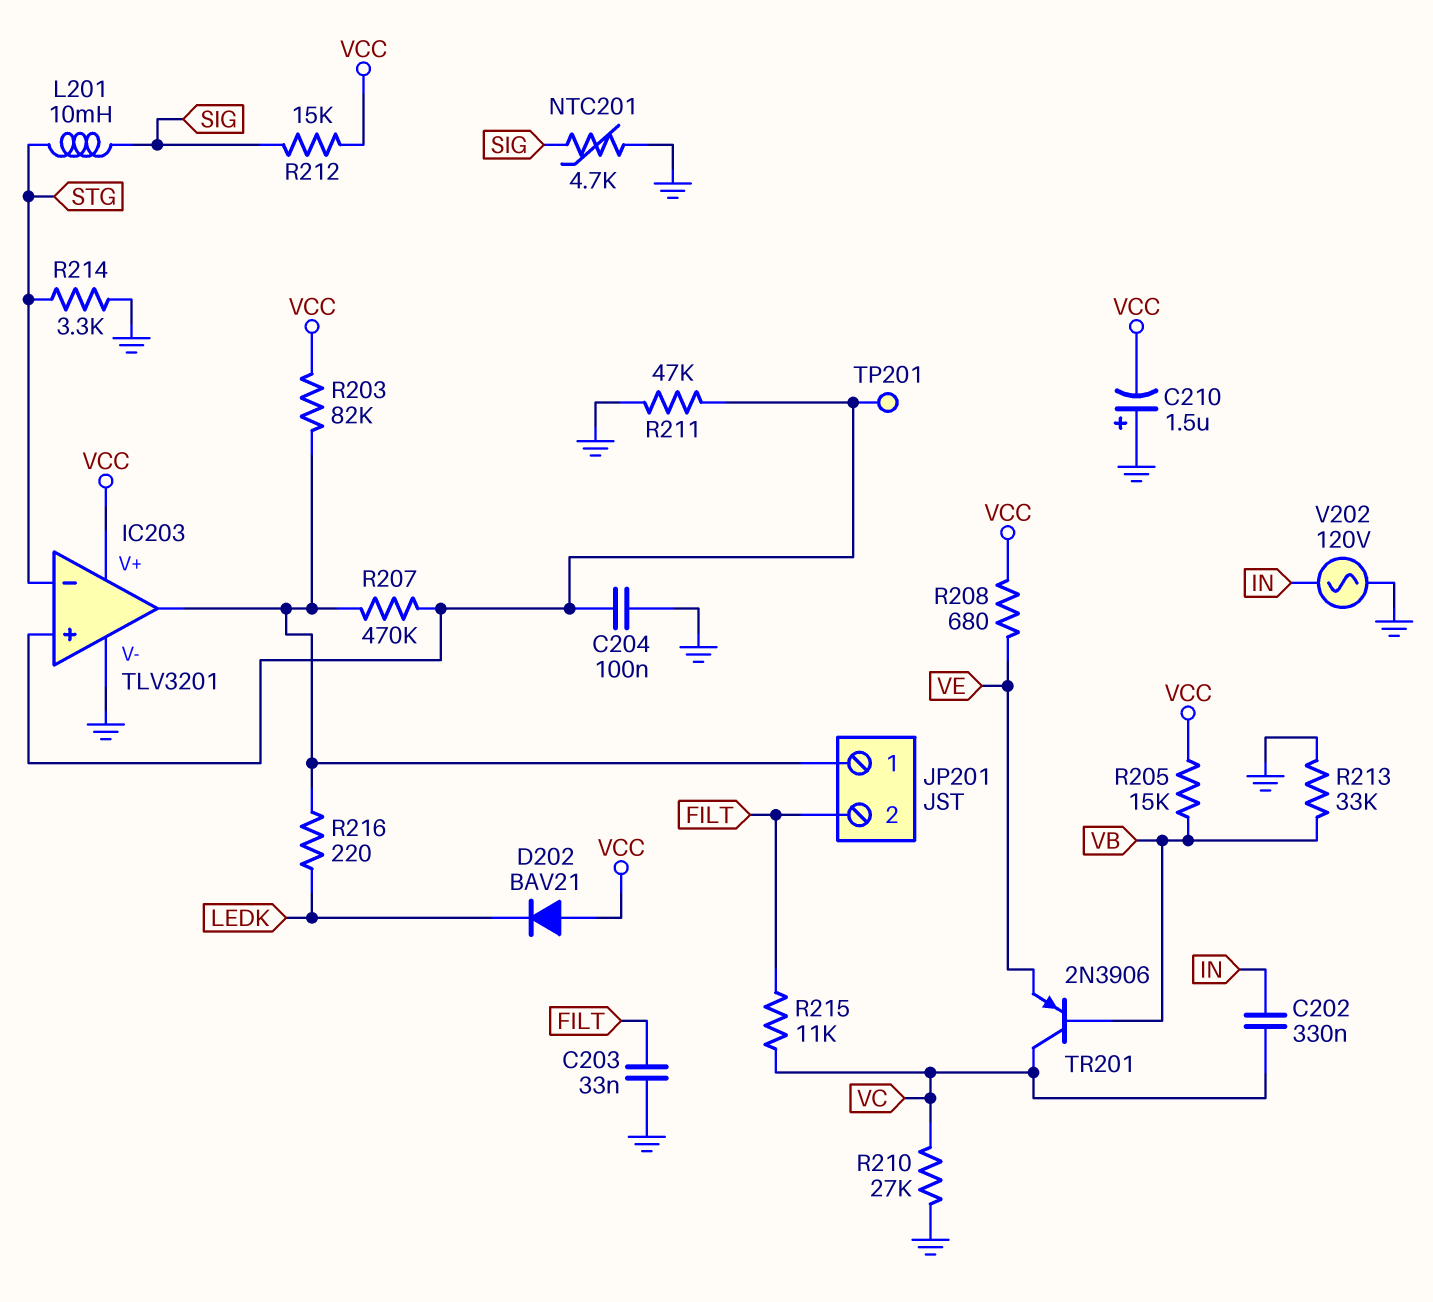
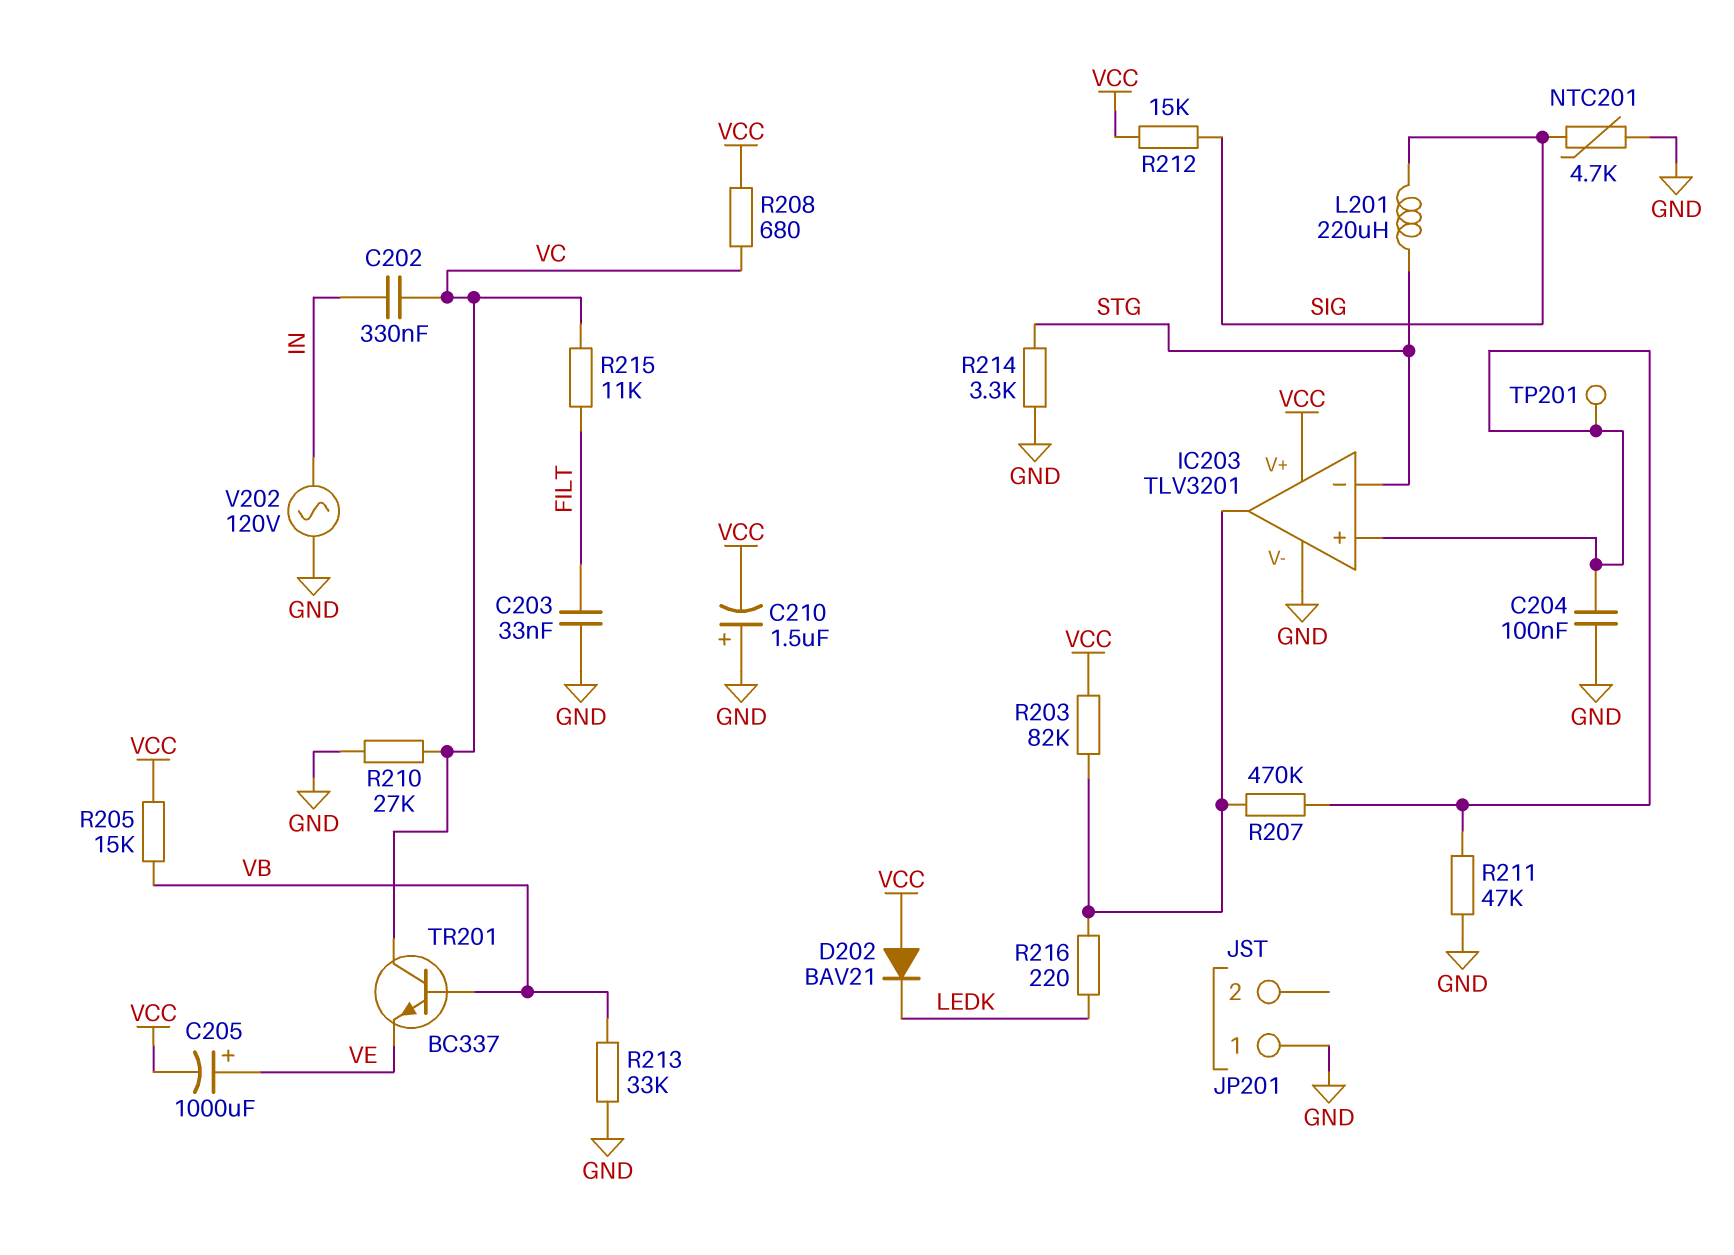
C205: none -> 1000uF (plus VE, minus VCC)
JP201 pin 1: IC203/out -> GND
JP201 pin 2: FILT -> none
L201: 10mH (SIG, STG) -> 220uH (SIG, STG)
R208: 680 (VCC, VE) -> 680 (VC, VCC)
TR201: PNP 2N3906 (B VB, C VC, E VE) -> NPN BC337 (B VB, C VC, E VE)

